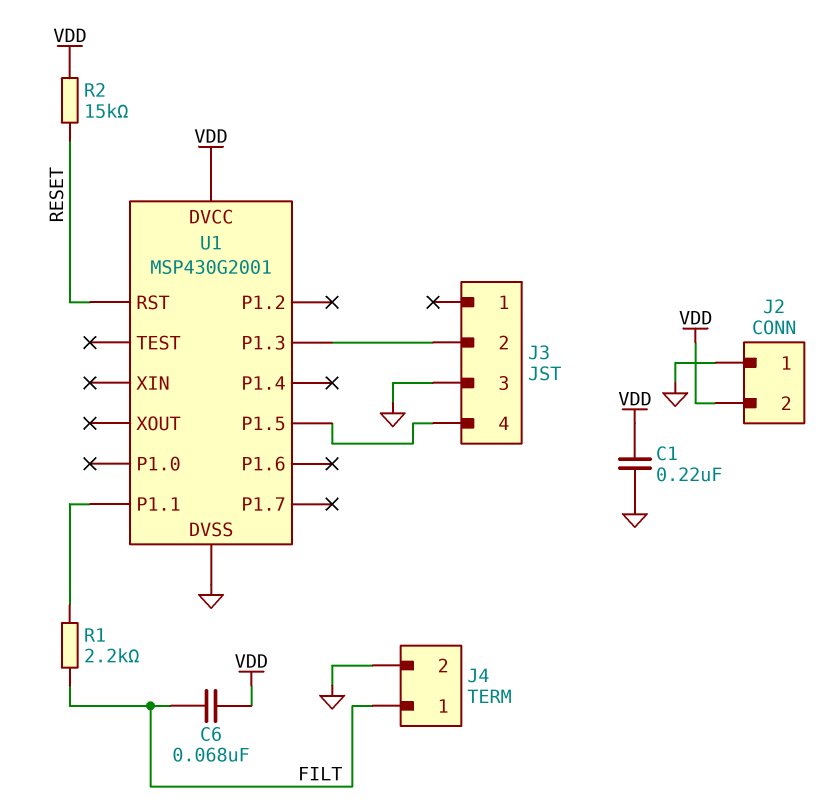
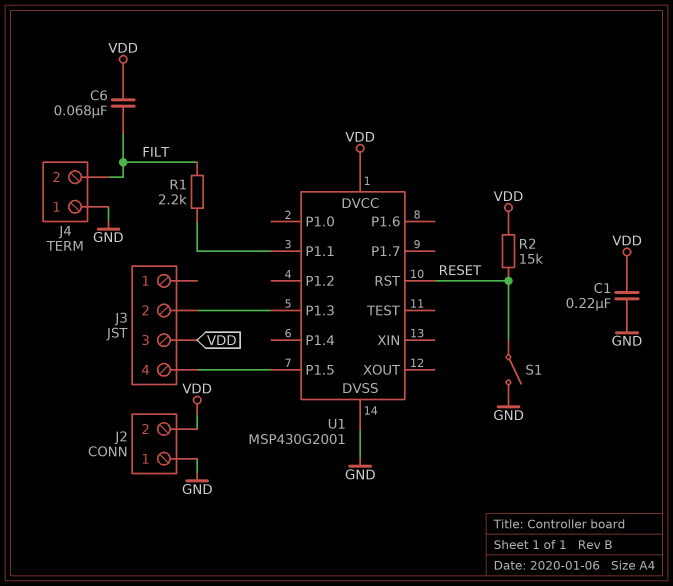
J3 pin 3: GND -> VDD
J4 pin 1: FILT -> GND
J4 pin 2: GND -> FILT
S1: none -> switch (GND, RESET)

